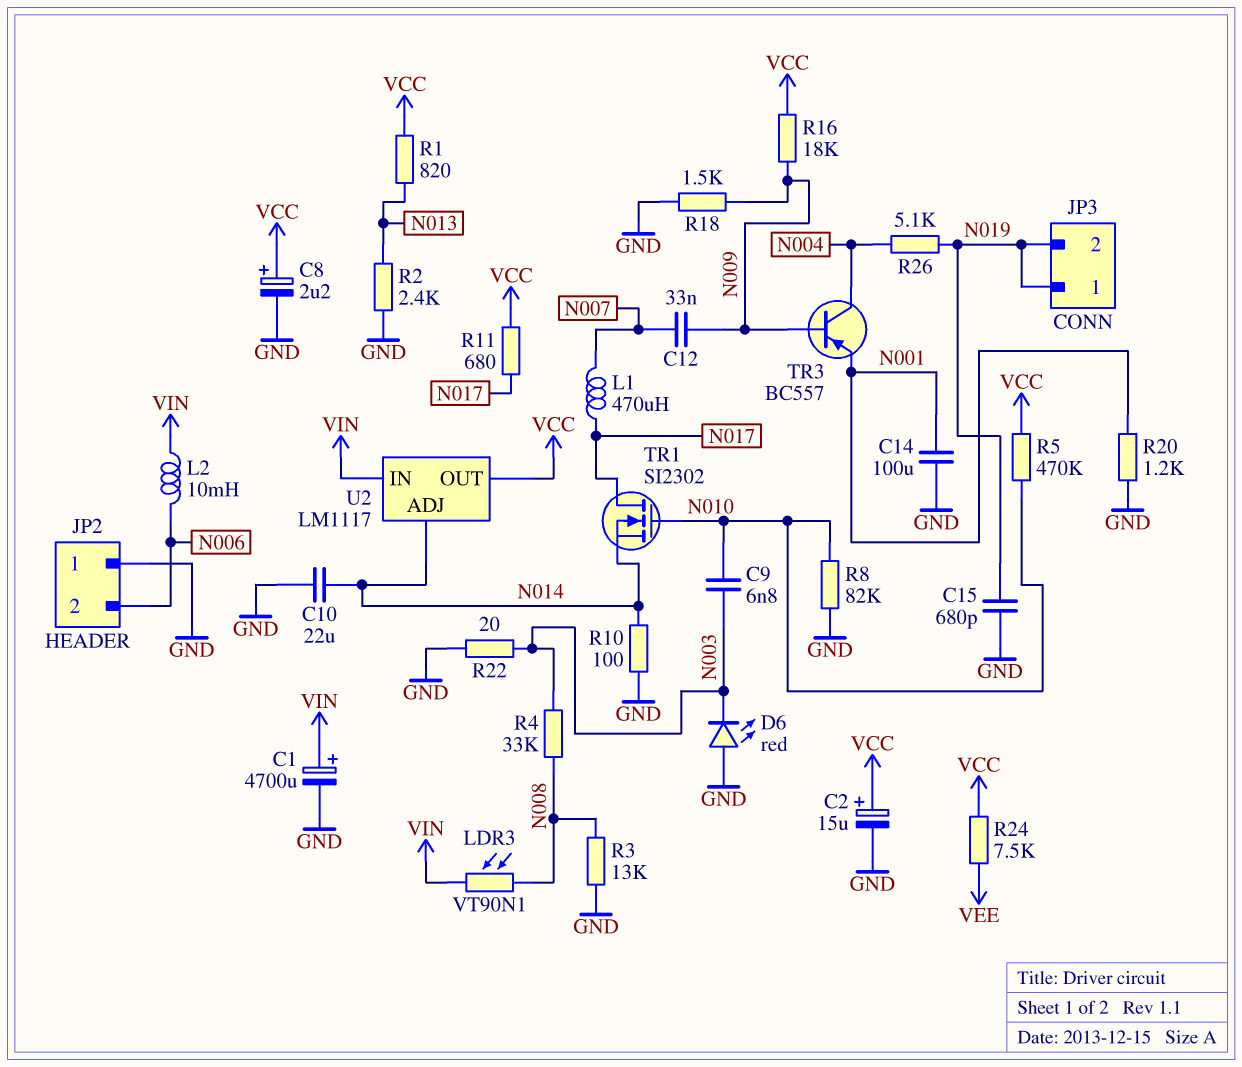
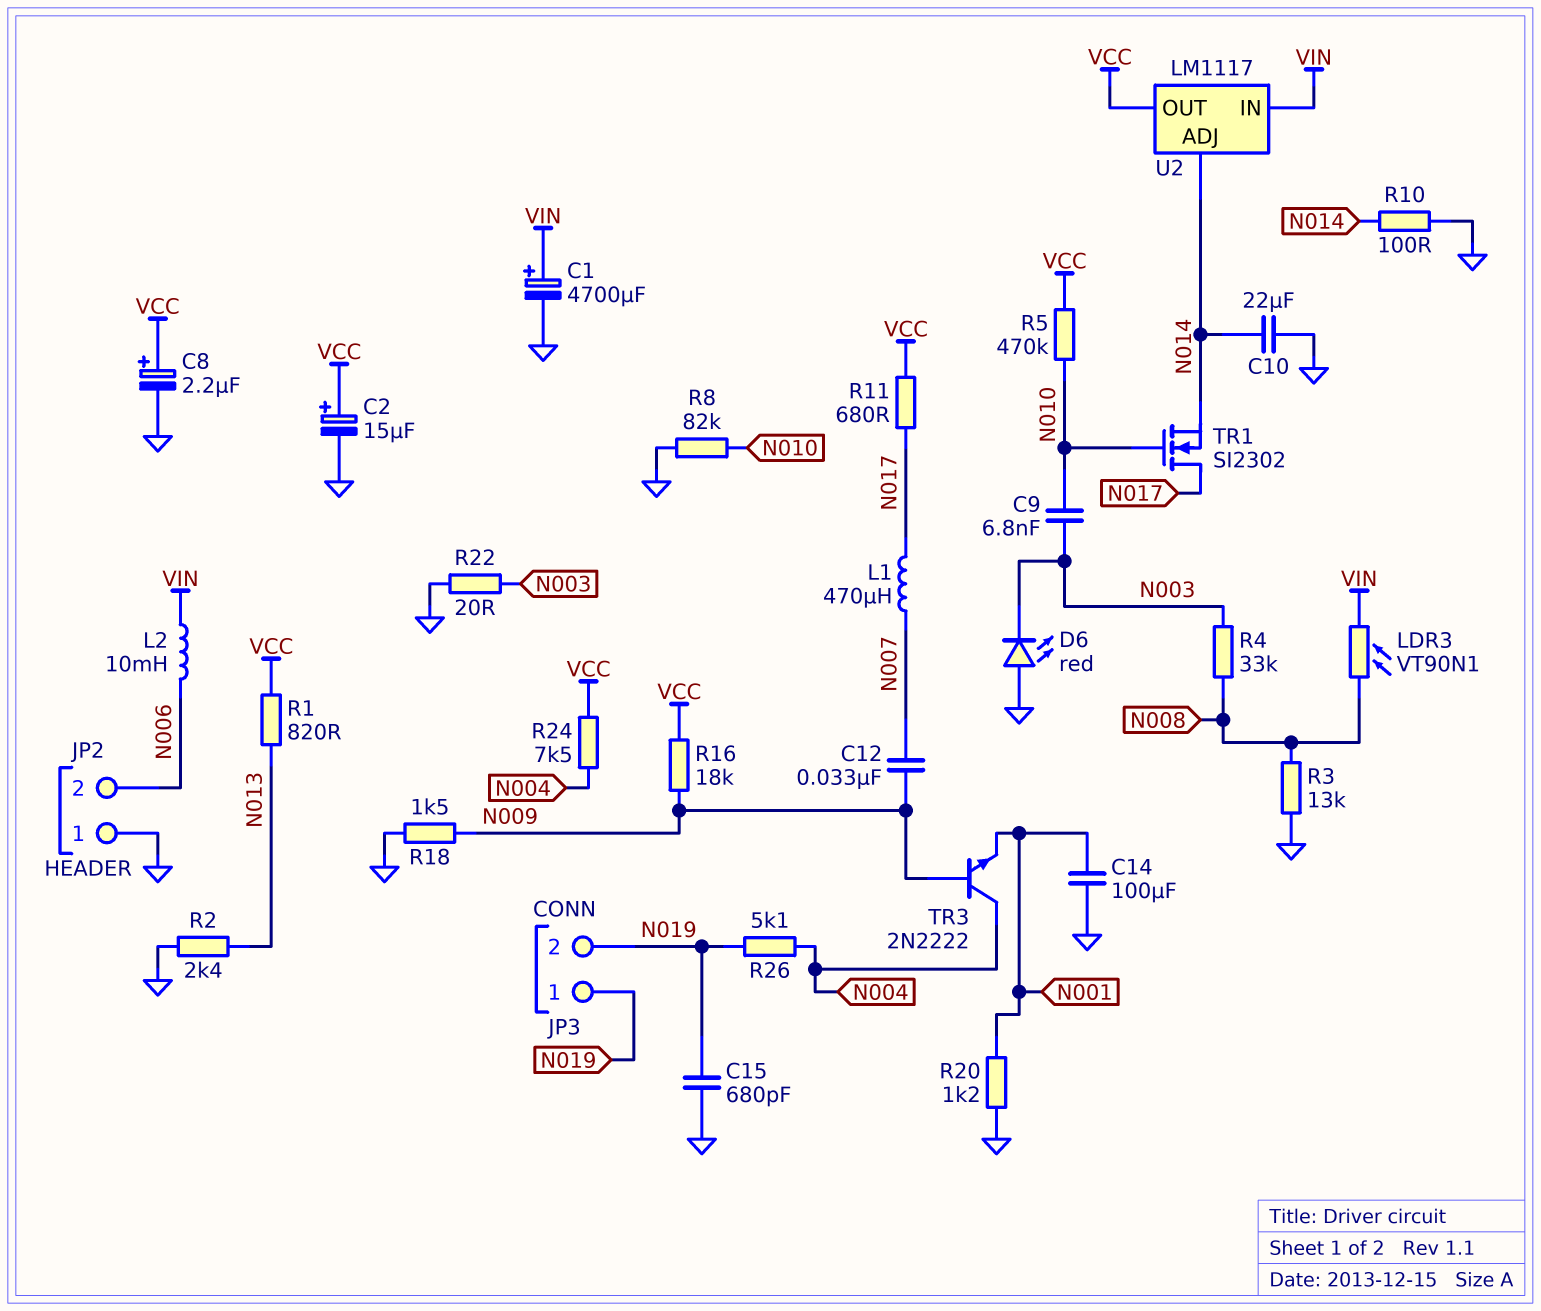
R24: 7.5k (VCC, VEE) -> 7.5k (N004, VCC)
TR3: PNP BC557 (B N009, C N004, E N001) -> NPN 2N2222 (B N009, C N004, E N001)

